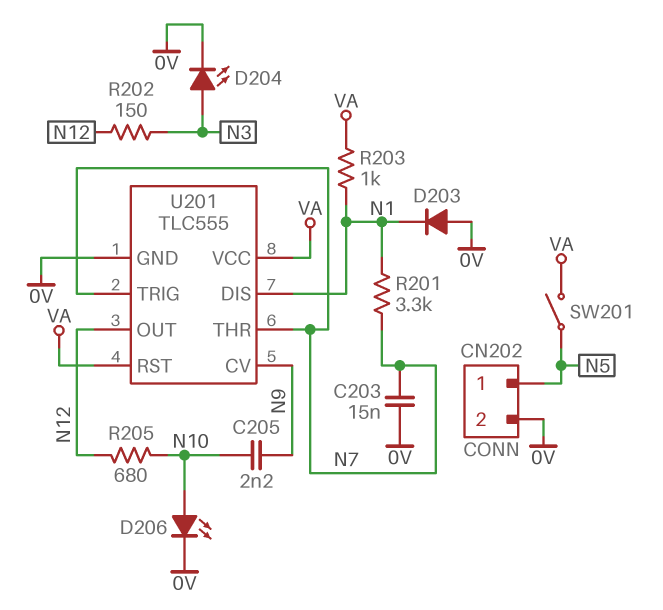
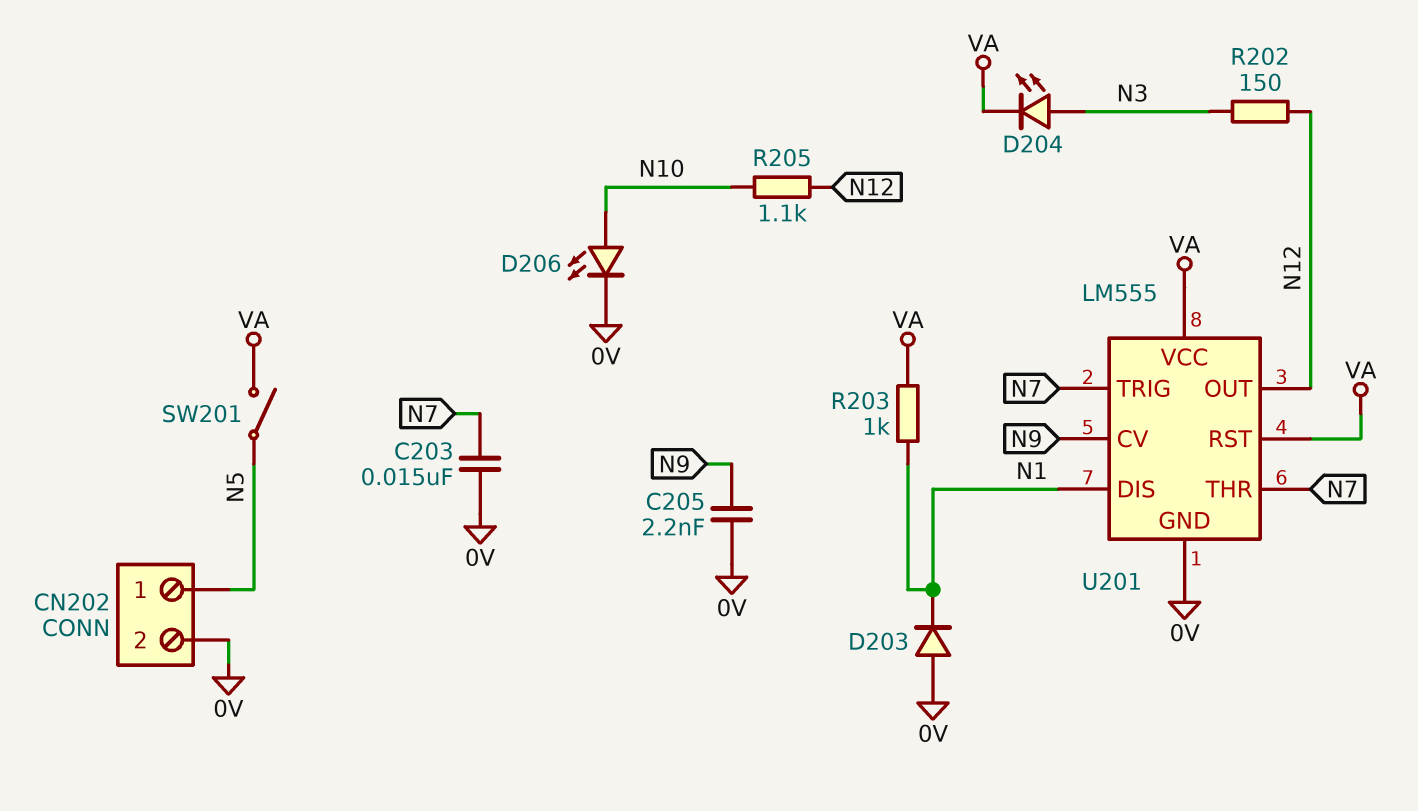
C205: 2.2nF (N9, N10) -> 2.2nF (0V, N9)
D204: LED (A N3, K 0V) -> LED (A N3, K VA)
R201: 3.3k (N1, N7) -> none
R205: 680 (N10, N12) -> 1.1k (N10, N12)
U201: TLC555 -> LM555

